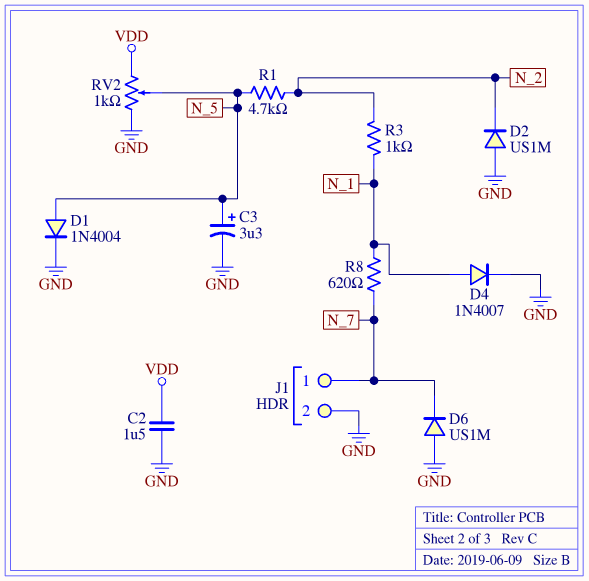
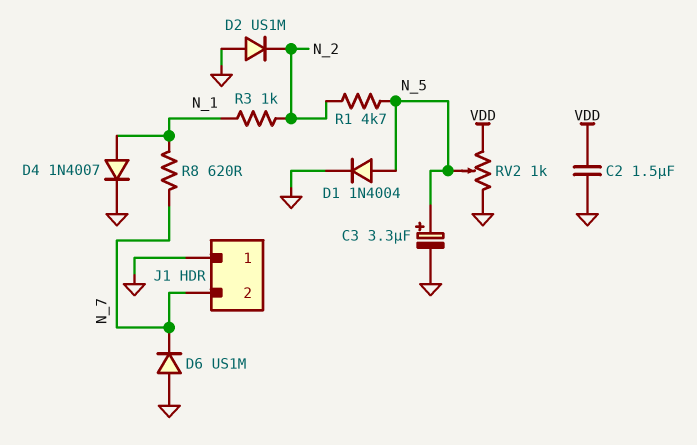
J1 pin 1: N_7 -> GND
J1 pin 2: GND -> N_7

